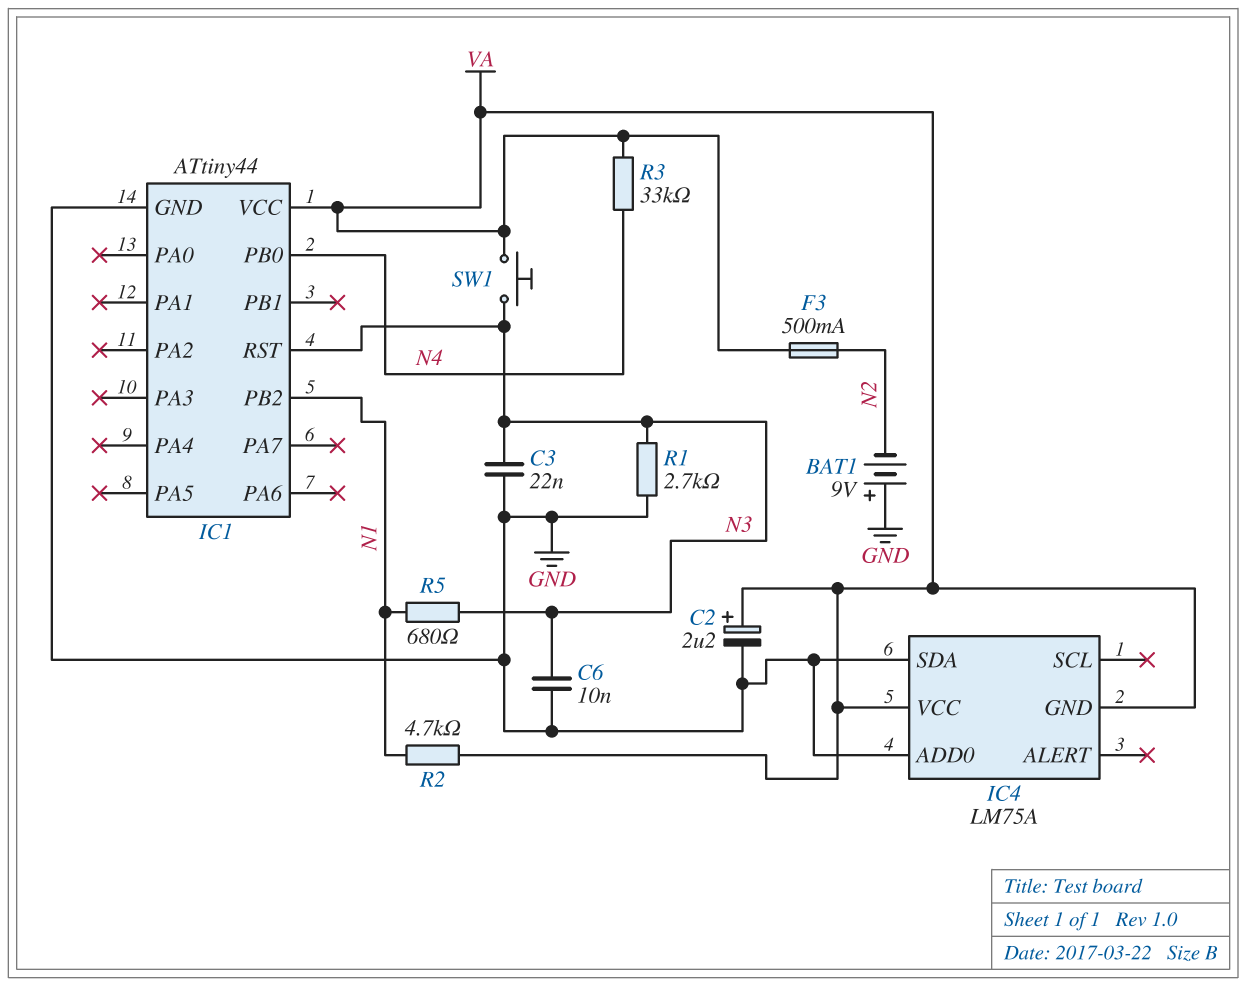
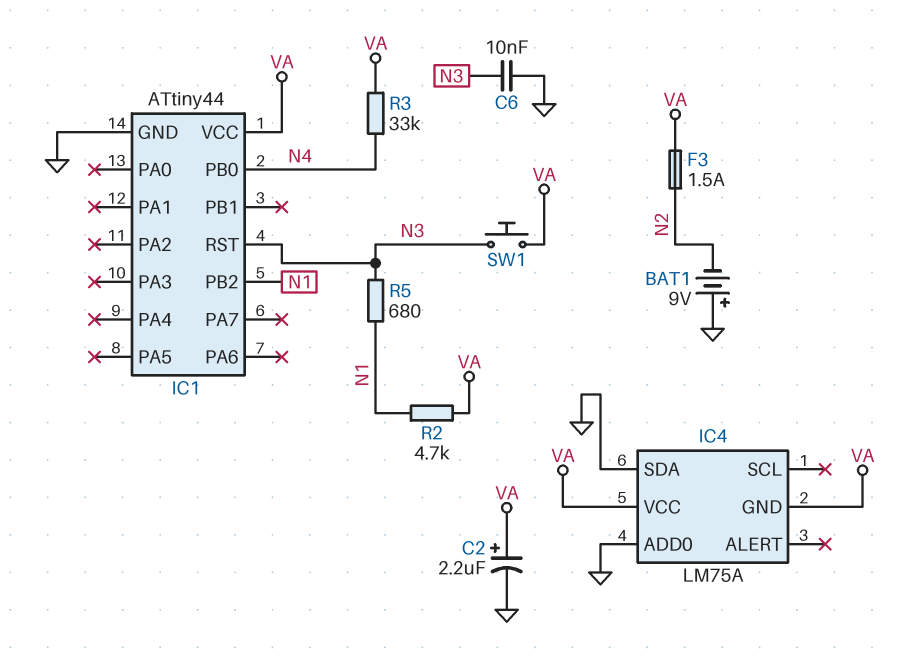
C3: 22nF (GND, N3) -> none
F3: 500mA (N2, VA) -> 1.5A (N2, VA)
R1: 2.7k (GND, N3) -> none

